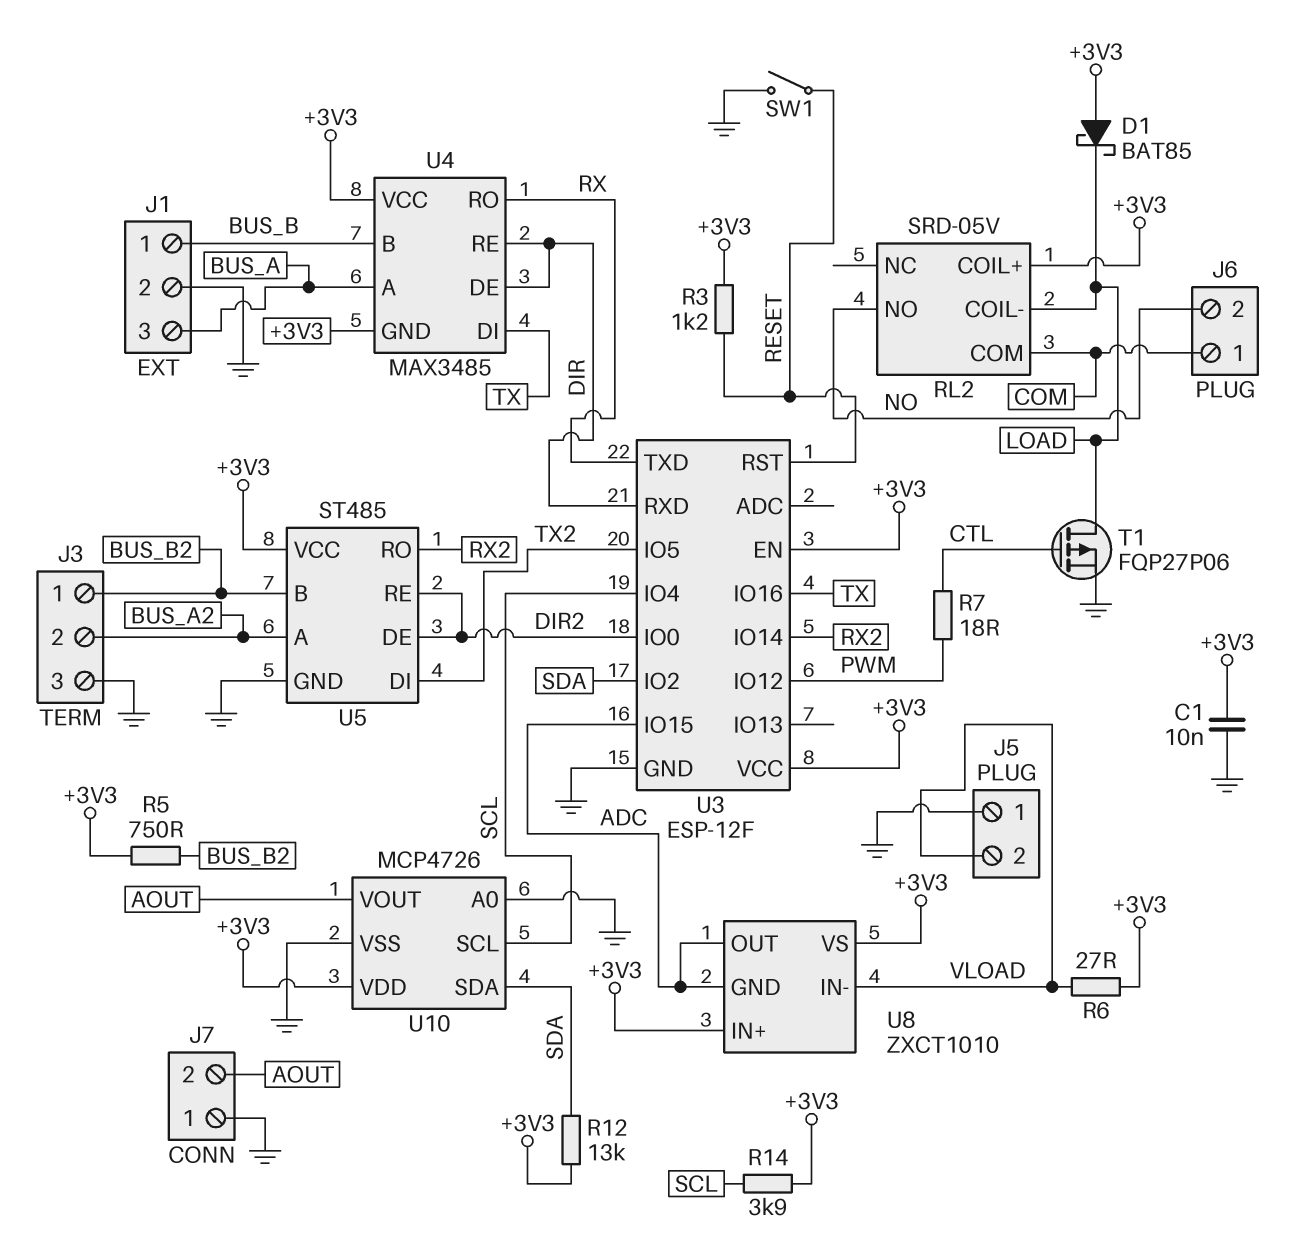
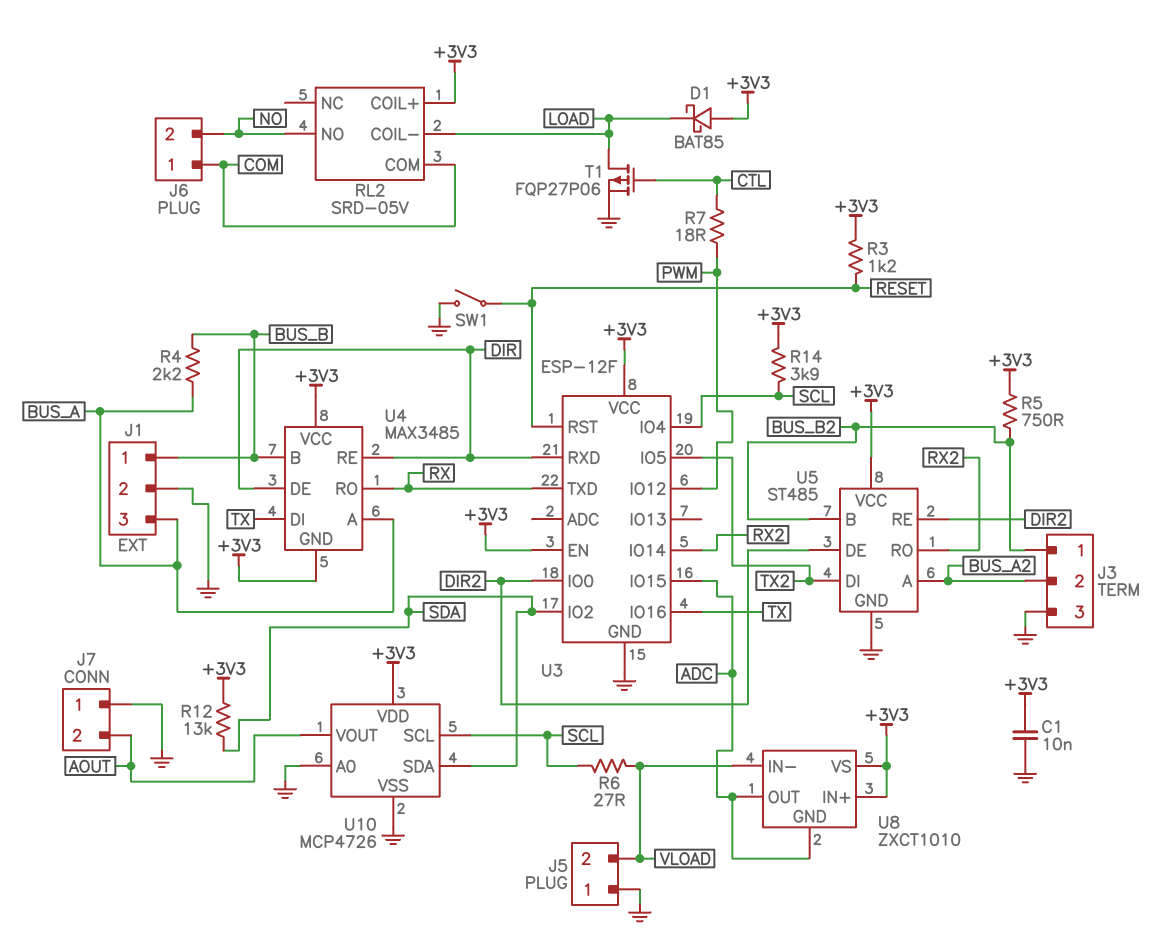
R4: none -> 2.2k (BUS_A, BUS_B)
R6: 27 (+3V3, VLOAD) -> 27 (SCL, VLOAD)

